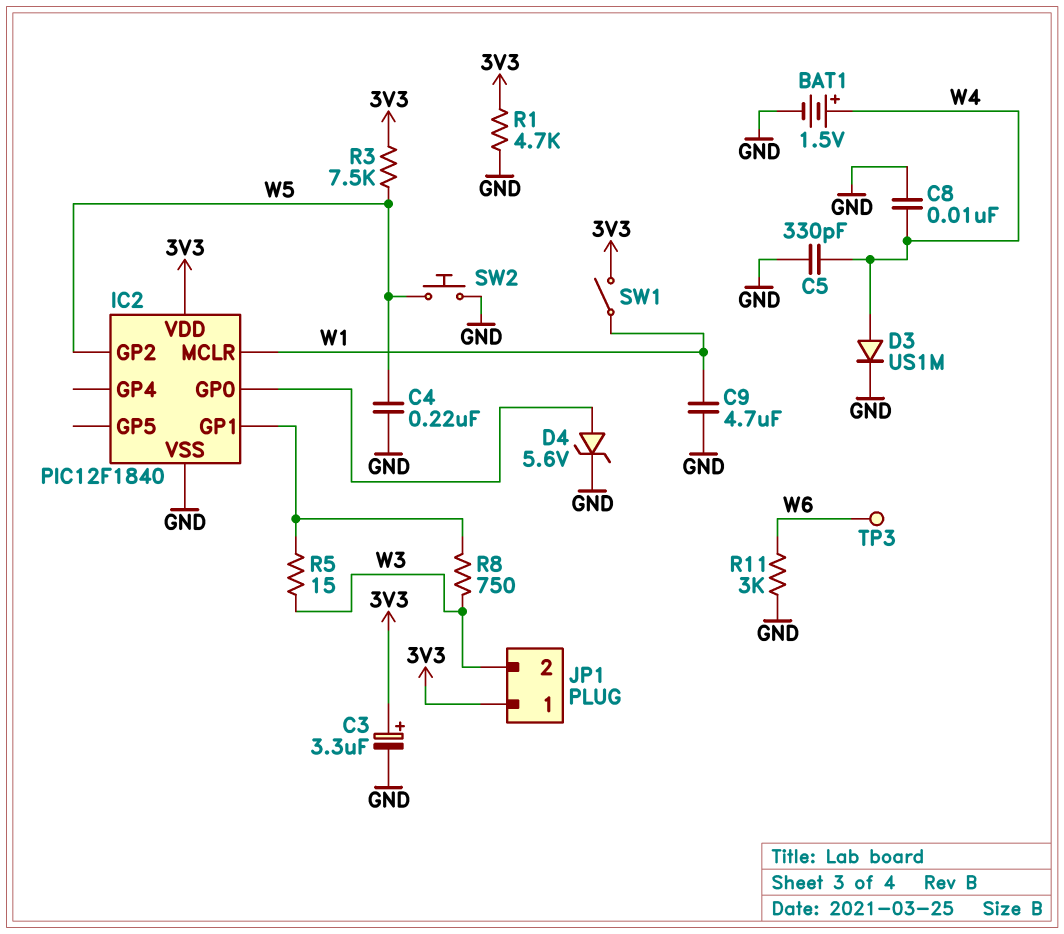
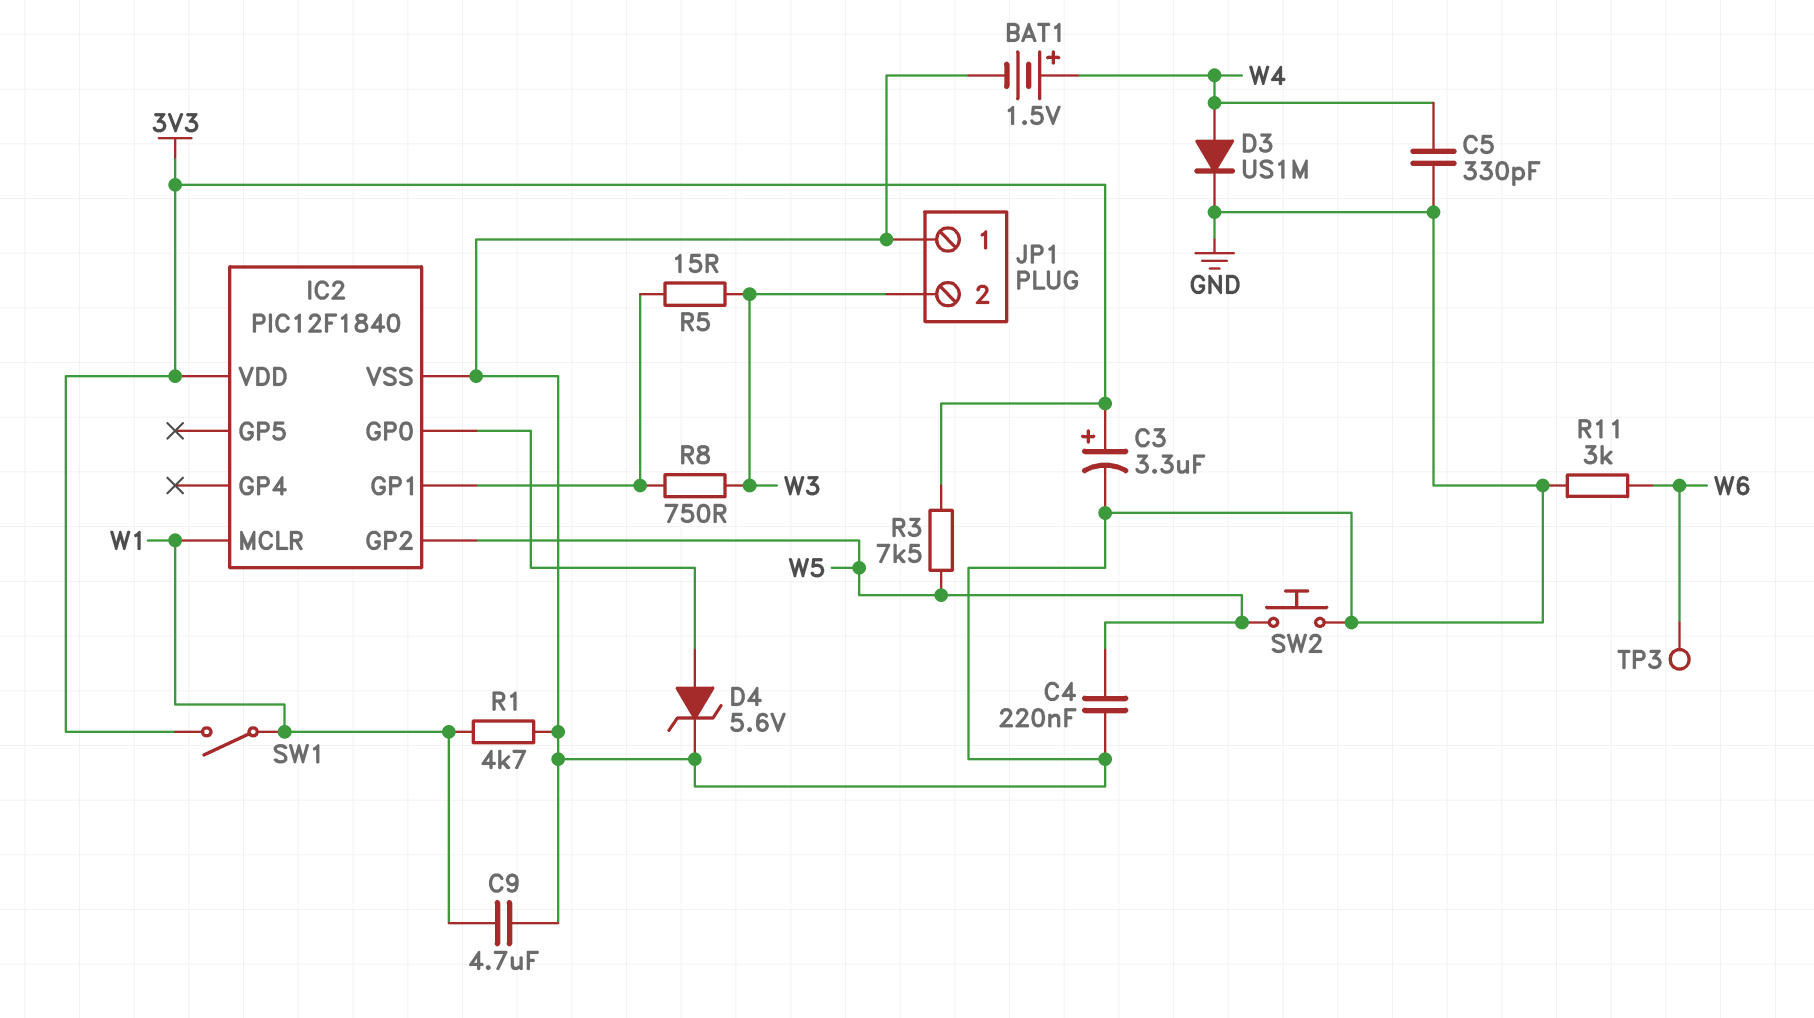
C8: 10nF (GND, W4) -> none
JP1 pin 1: 3V3 -> GND
R1: 4.7k (3V3, GND) -> 4.7k (GND, W1)

